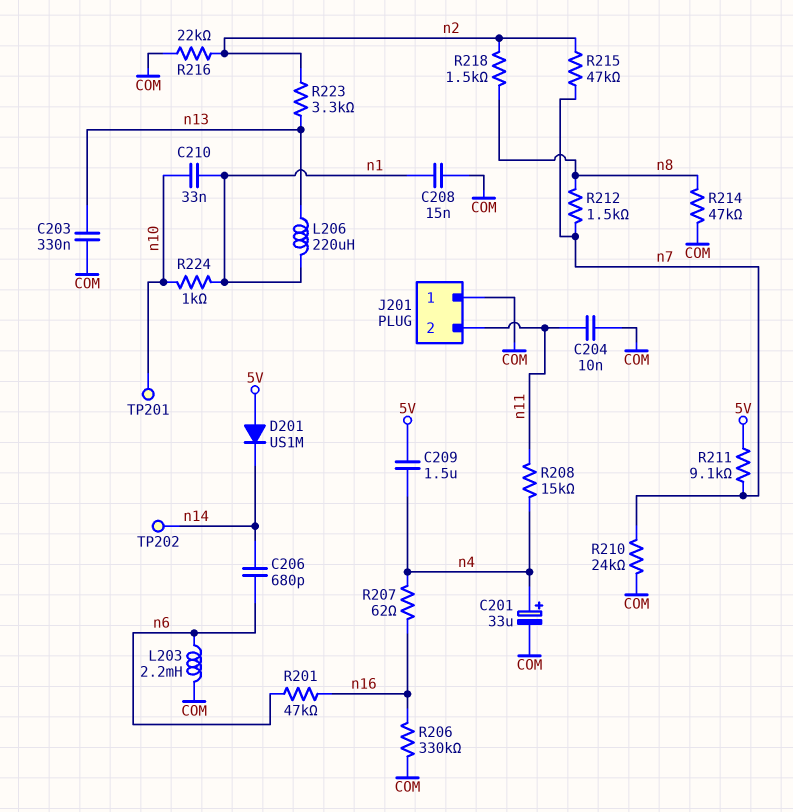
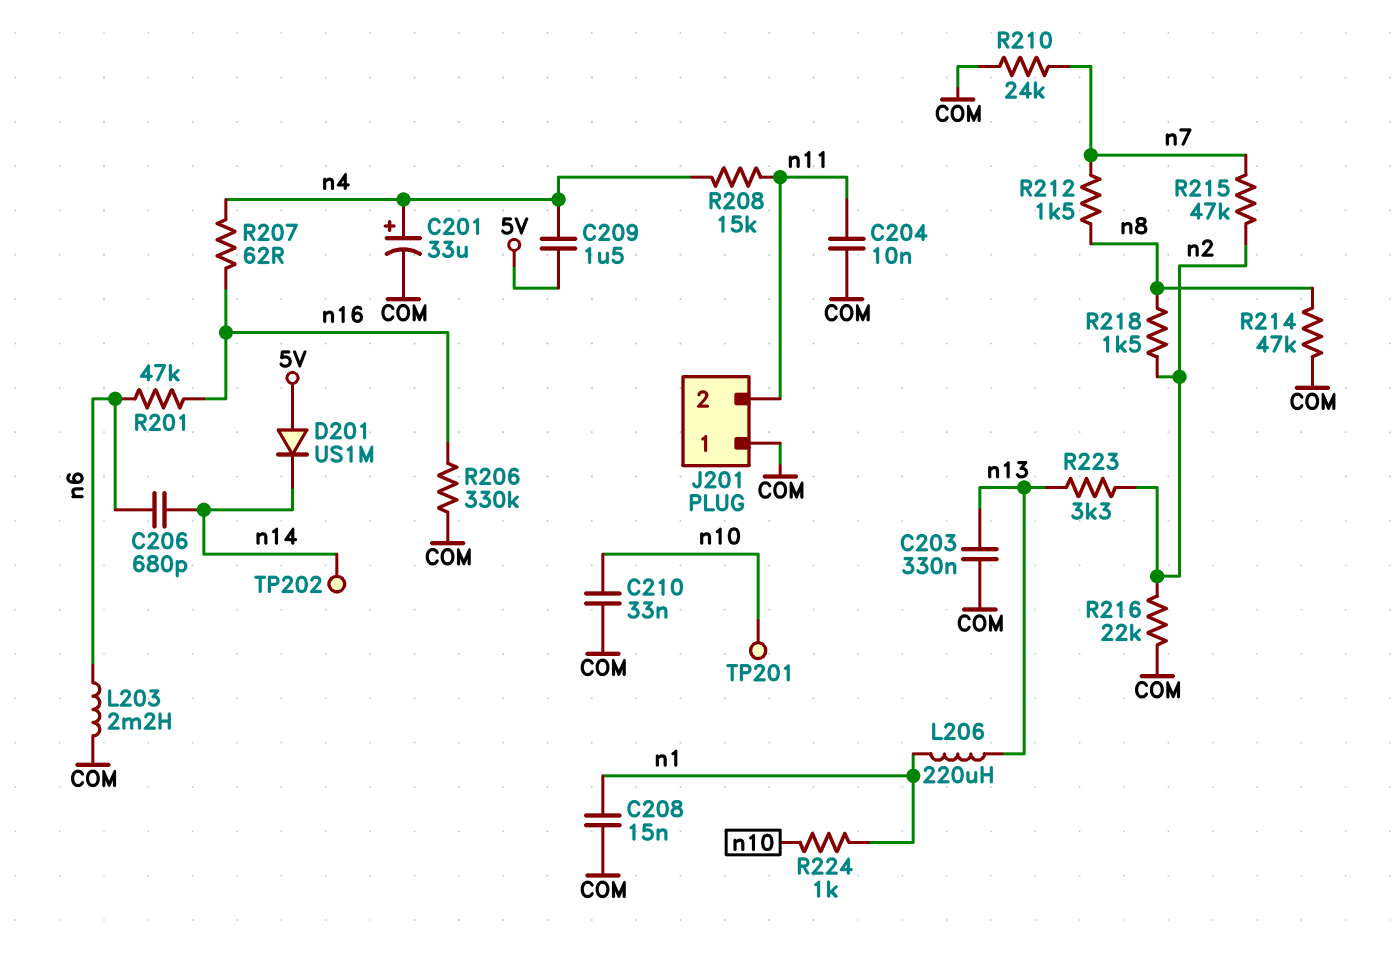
C210: 33nF (n1, n10) -> 33nF (COM, n10)
R211: 9.1k (5V, n7) -> none

